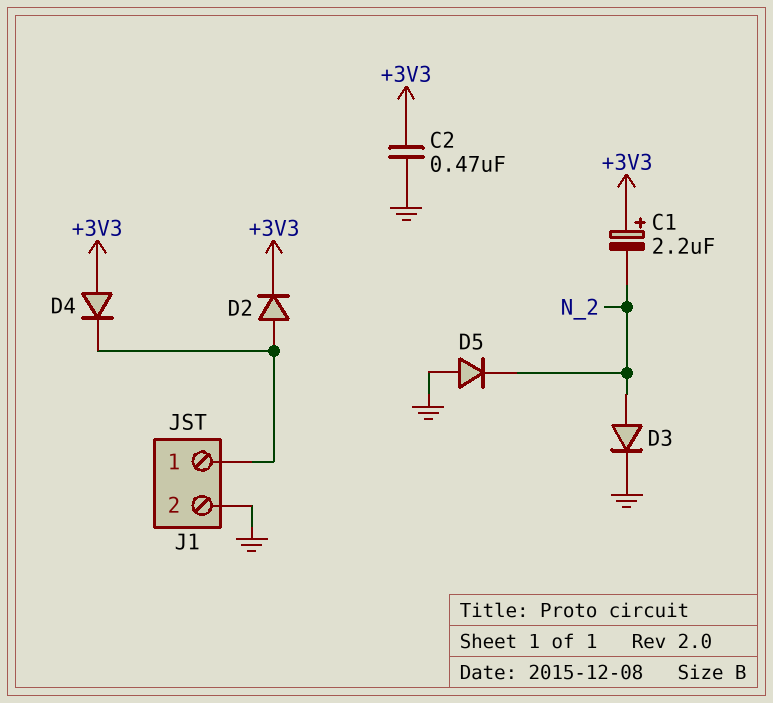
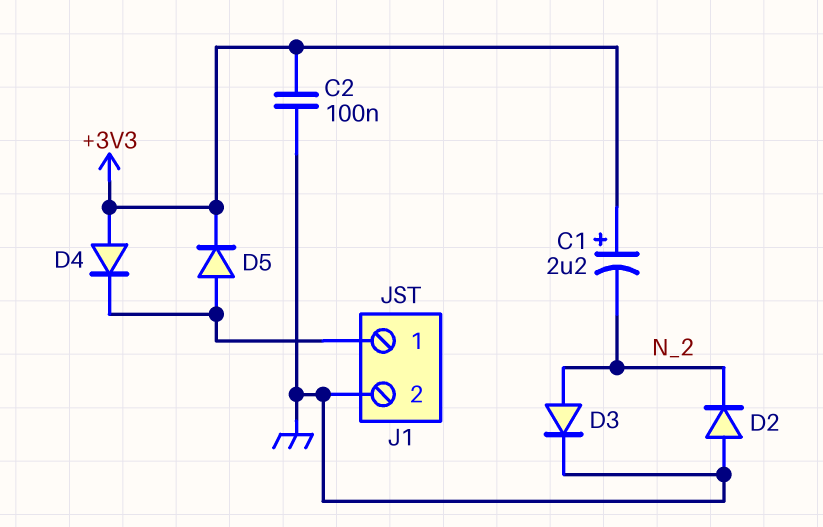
C2: 470nF (+3V3, GND) -> 100nF (+3V3, GND)
D2: diode (A J1/1, K +3V3) -> diode (A GND, K N_2)
D5: diode (A GND, K N_2) -> diode (A J1/1, K +3V3)

